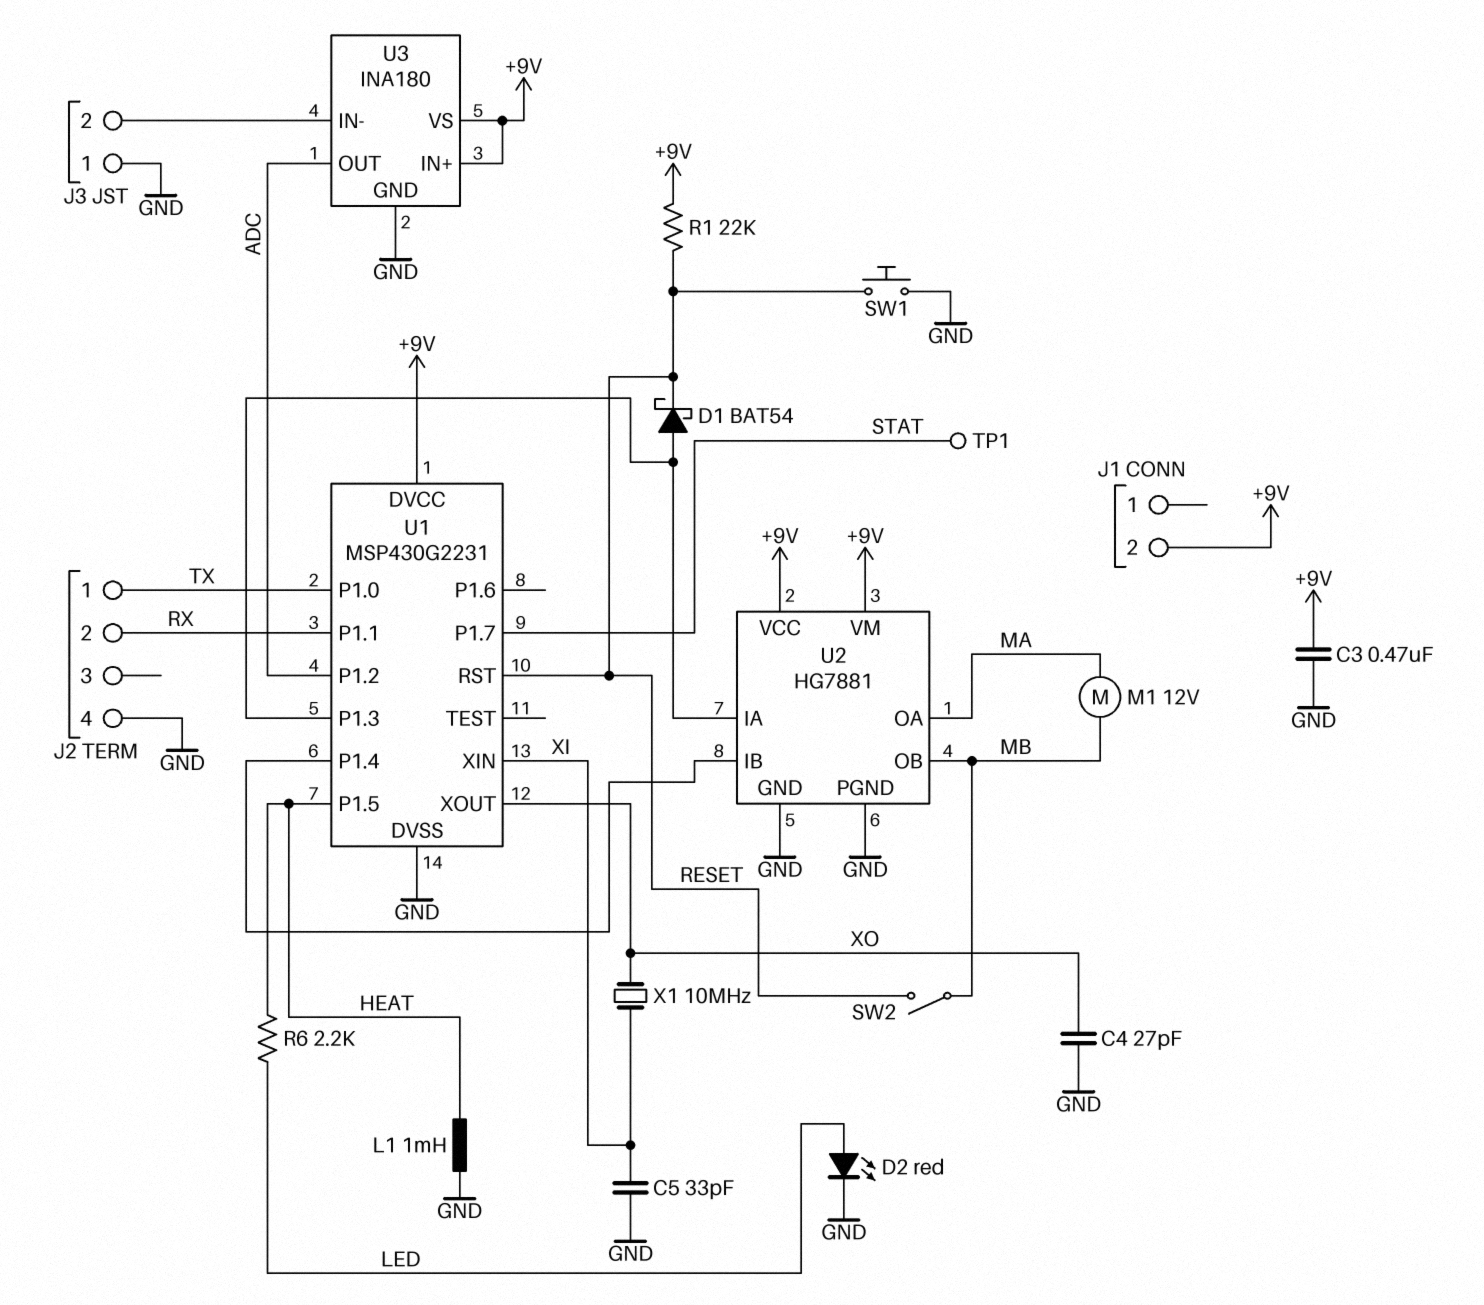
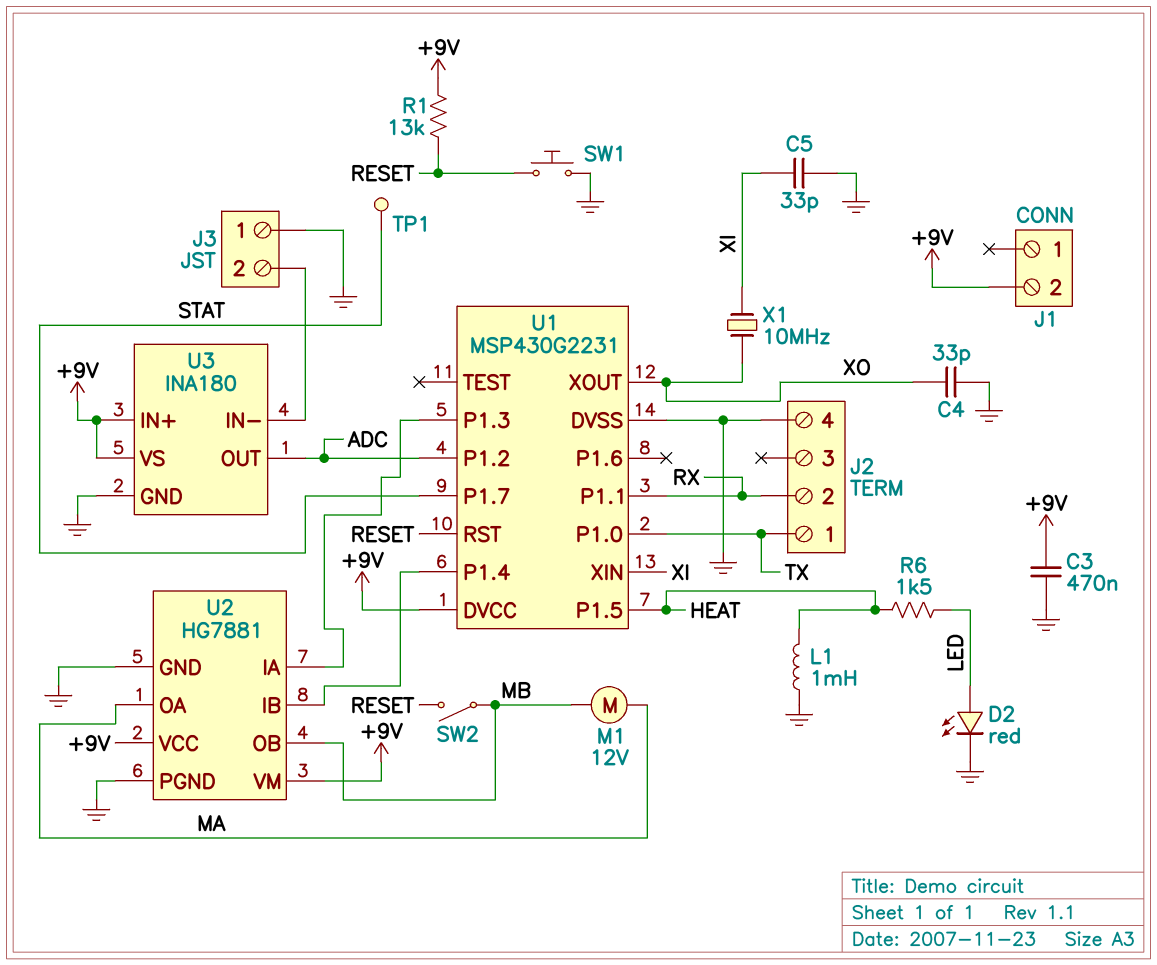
C4: 27pF (GND, XO) -> 33pF (GND, XO)
D1: schottky BAT54 (A U1/P1.3, K RESET) -> none
R1: 22k (+9V, RESET) -> 13k (+9V, RESET)
R6: 2.2k (HEAT, LED) -> 1.5k (HEAT, LED)

